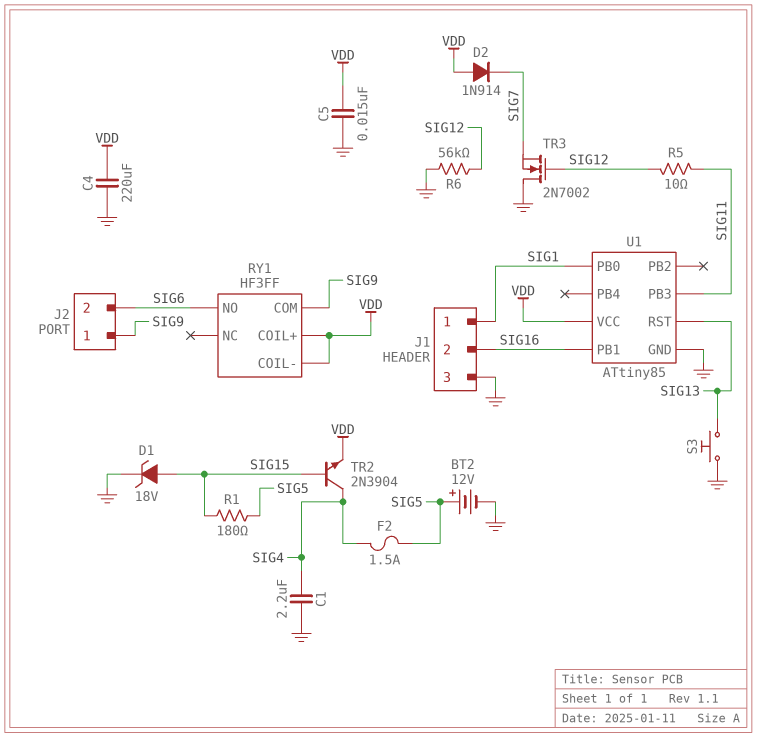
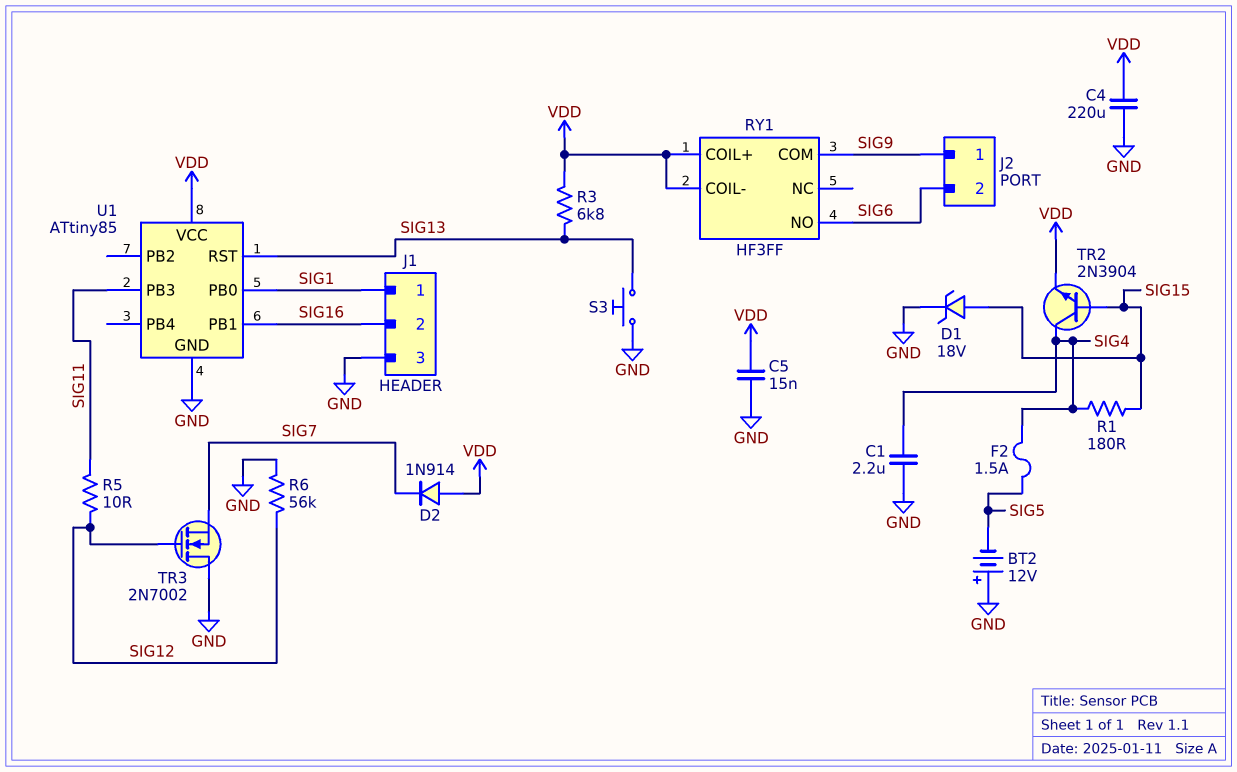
BT2: 12V (plus SIG5, minus GND) -> 12V (plus GND, minus SIG5)
R1: 180 (SIG5, SIG15) -> 180 (SIG4, SIG15)
R3: none -> 6.8k (SIG13, VDD)

